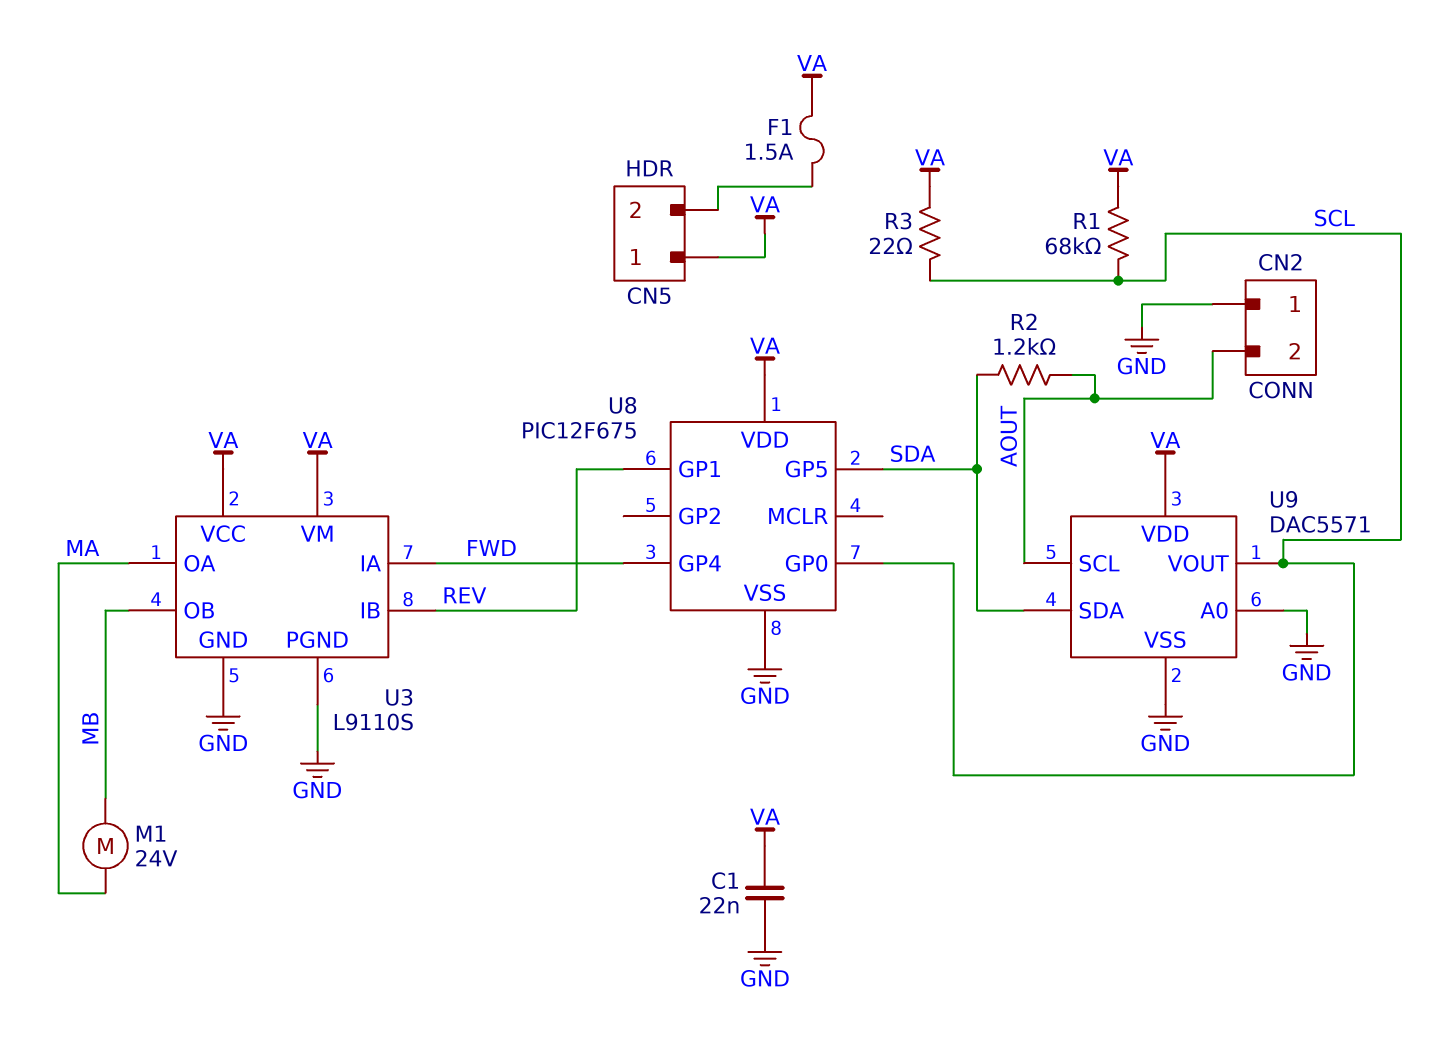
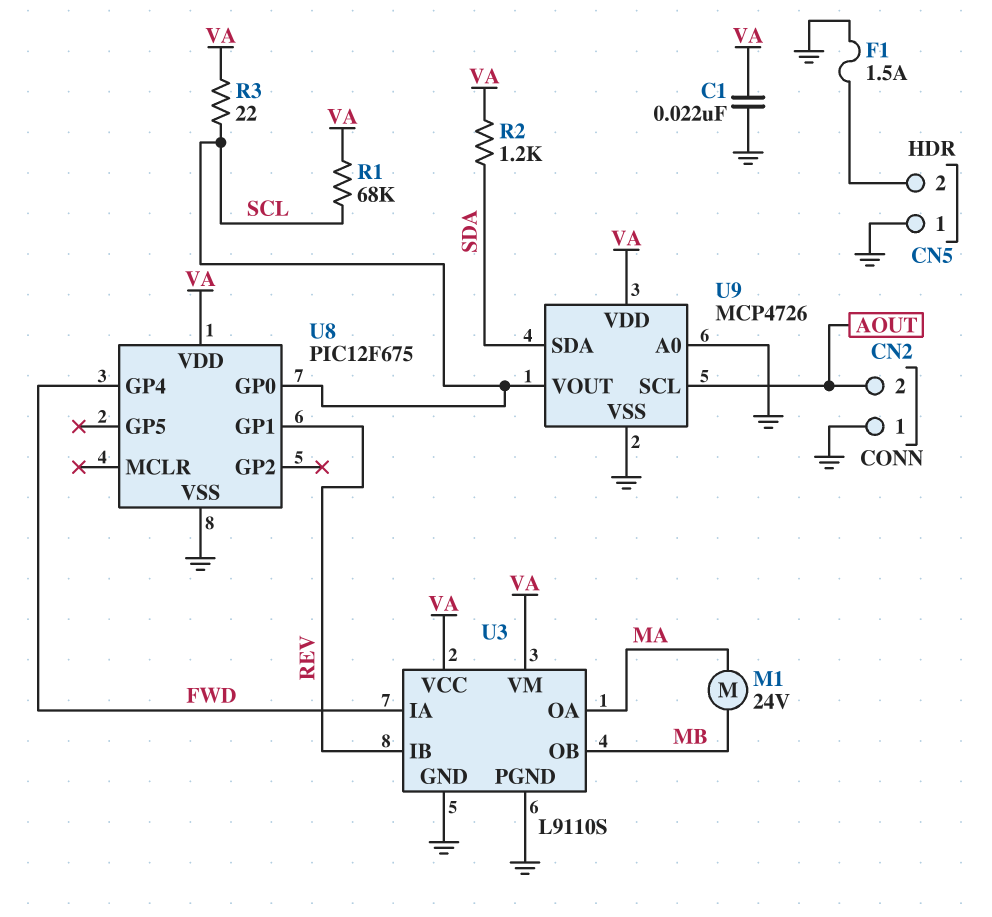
CN5 pin 1: VA -> GND
F1: 1.5A (CN5/2, VA) -> 1.5A (CN5/2, GND)
R2: 1.2k (AOUT, SDA) -> 1.2k (SDA, VA)
U8 pin GP5: SDA -> none
U9: DAC5571 -> MCP4726

